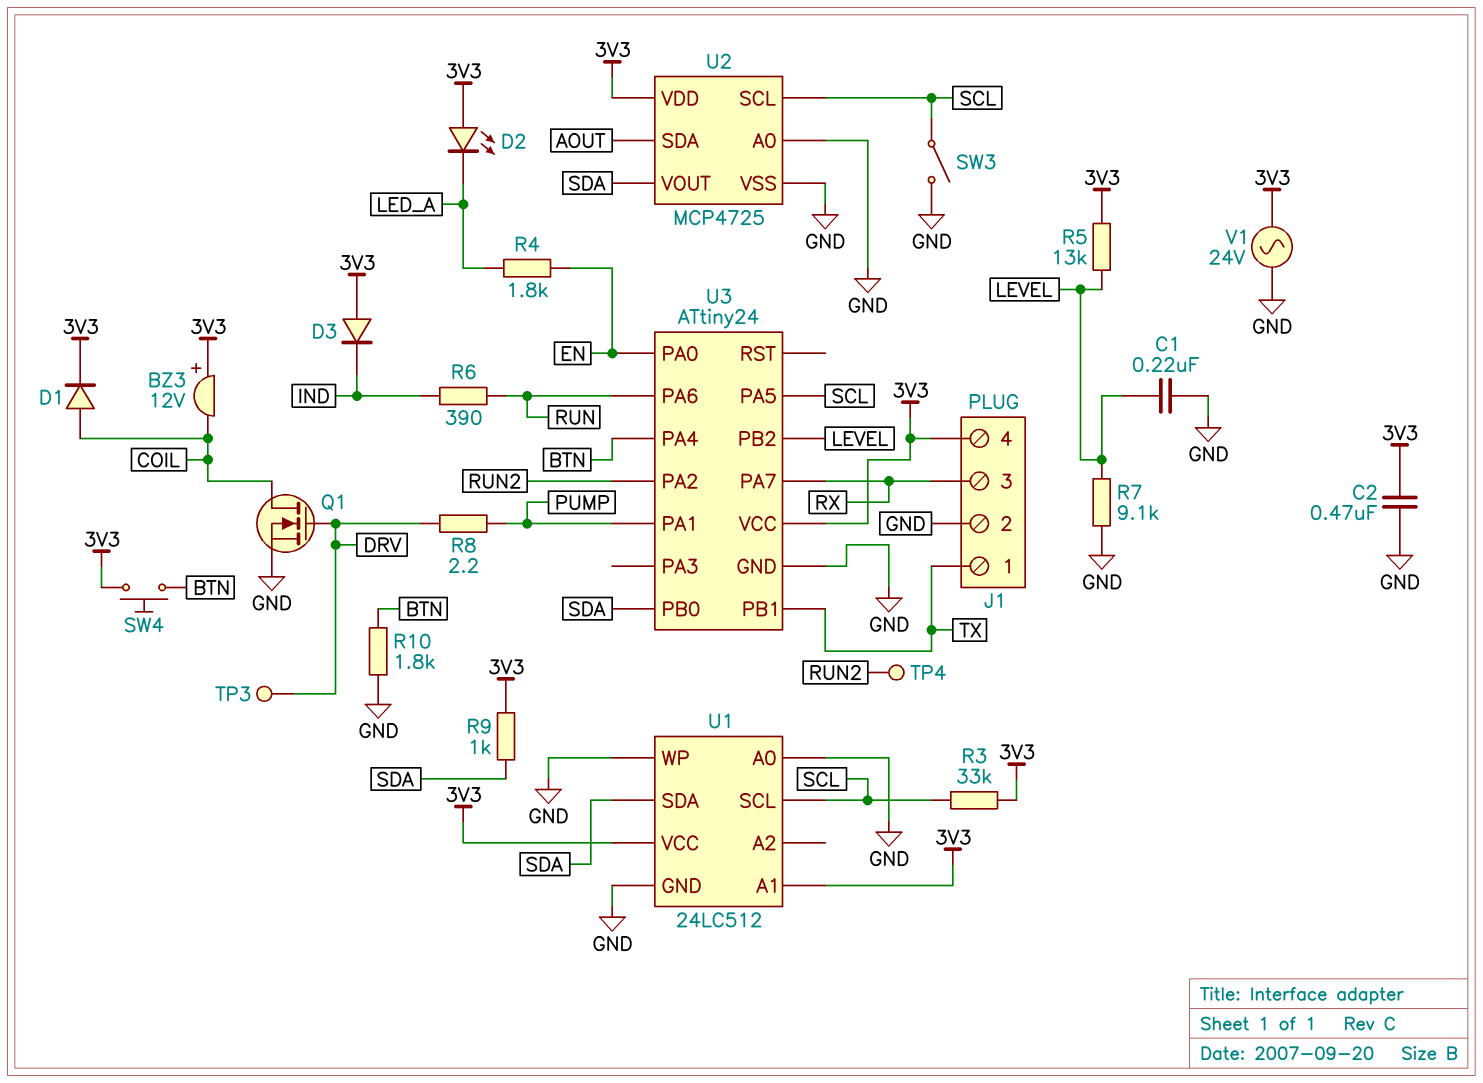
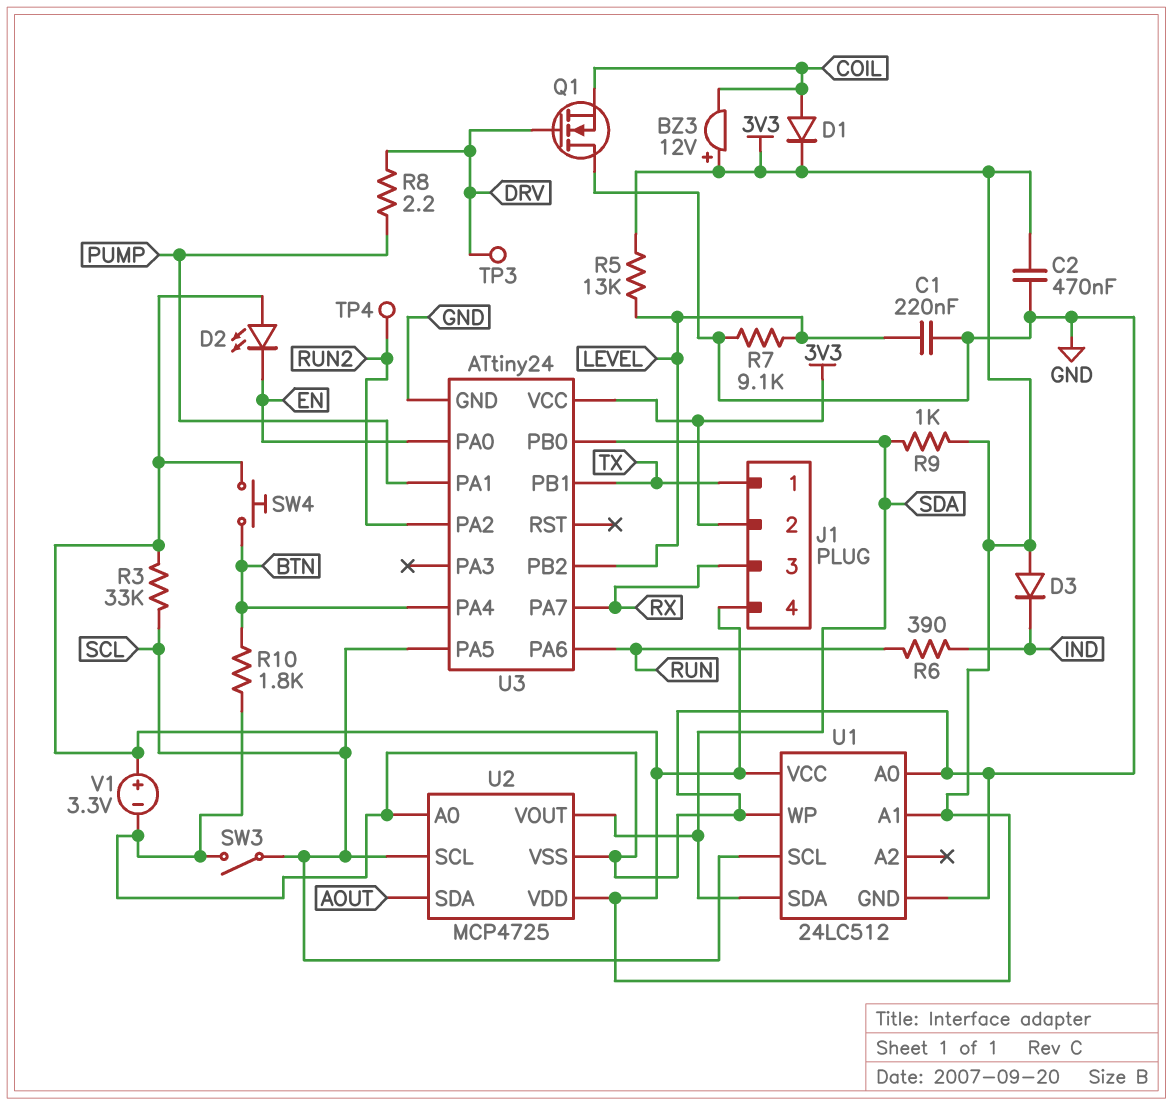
D2: LED (A 3V3, K LED_A) -> LED (A 3V3, K EN)
J1 pin 2: GND -> 3V3
Q1: NMOS (G DRV, D COIL, S GND) -> NMOS (G DRV, D GND, S COIL)
R4: 1.8k (EN, LED_A) -> none
V1: AC 24V (3V3, GND) -> 3.3V (plus 3V3, minus GND)

